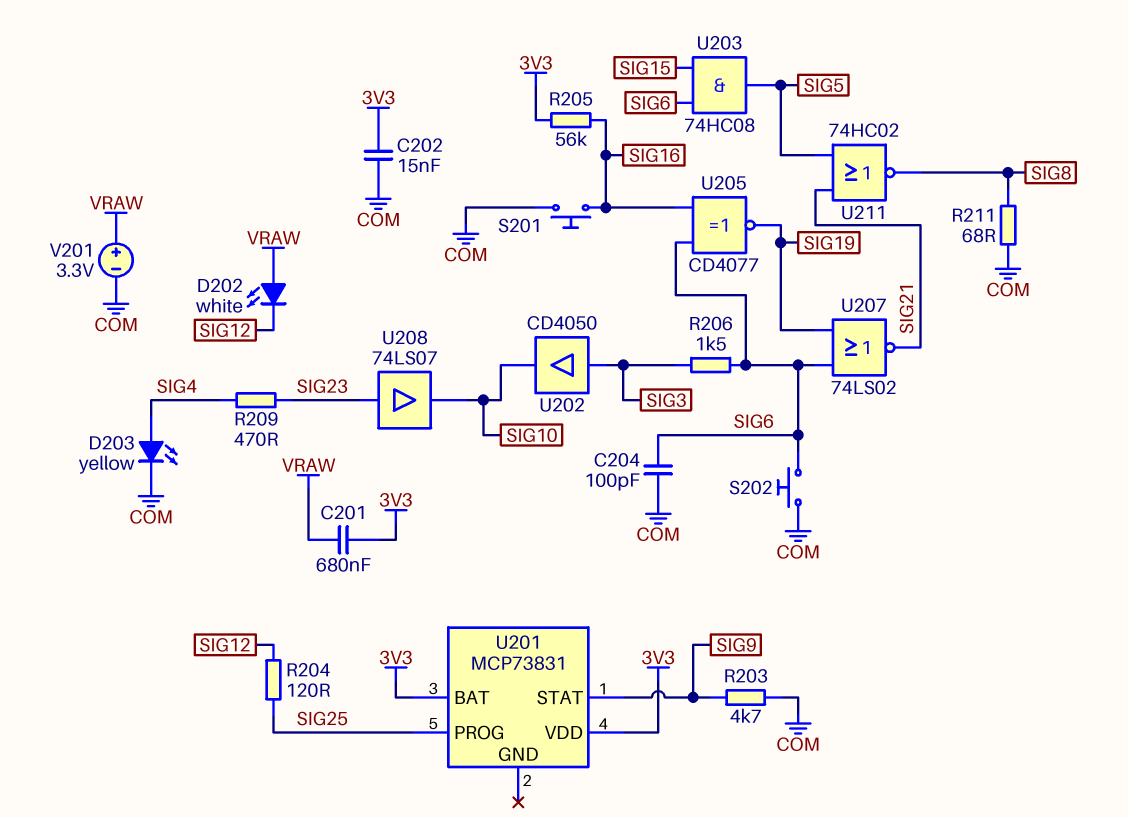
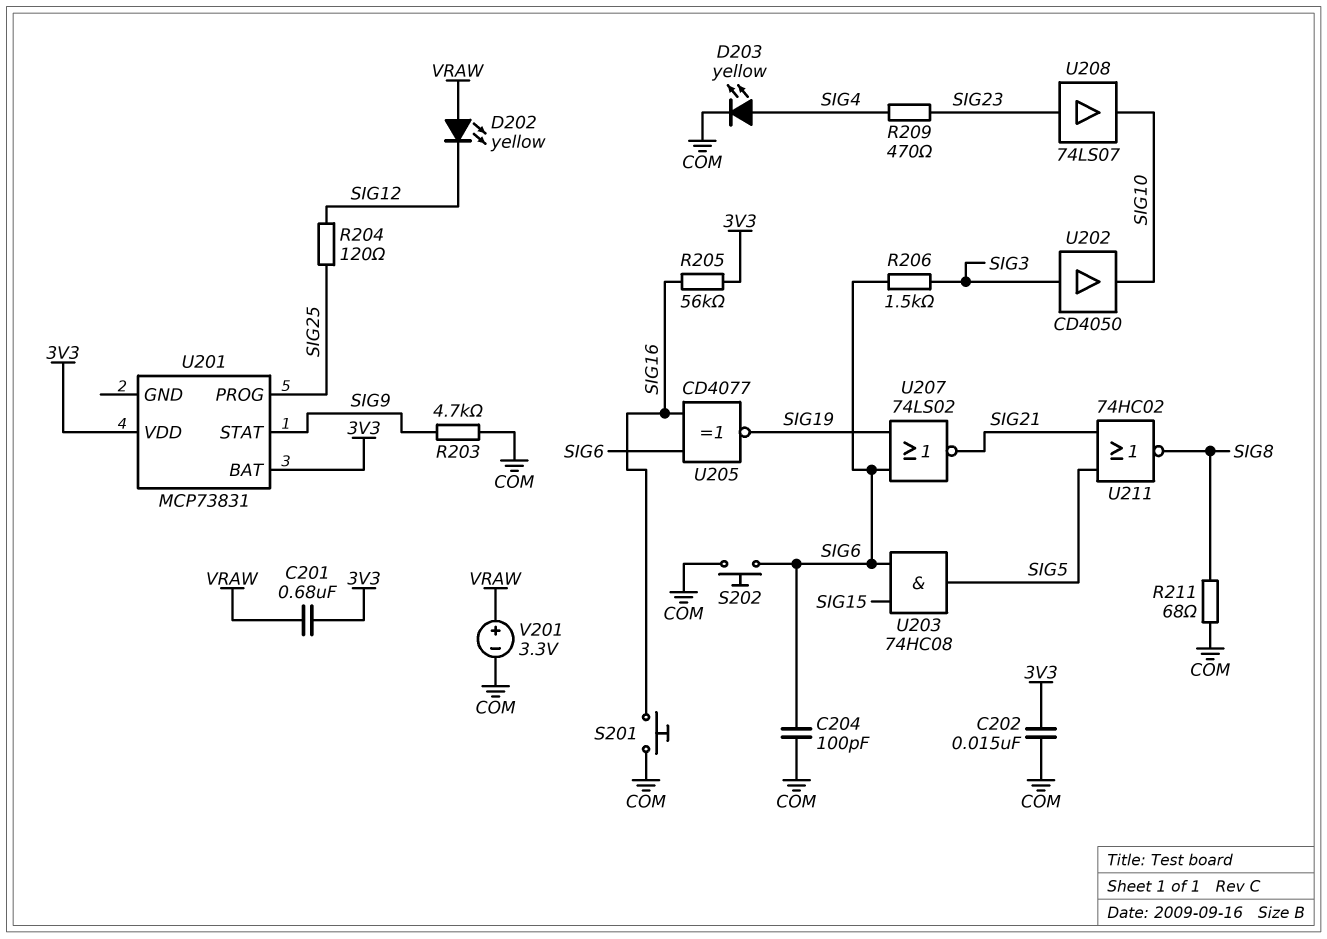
D202: LED white (A VRAW, K SIG12) -> LED yellow (A VRAW, K SIG12)

